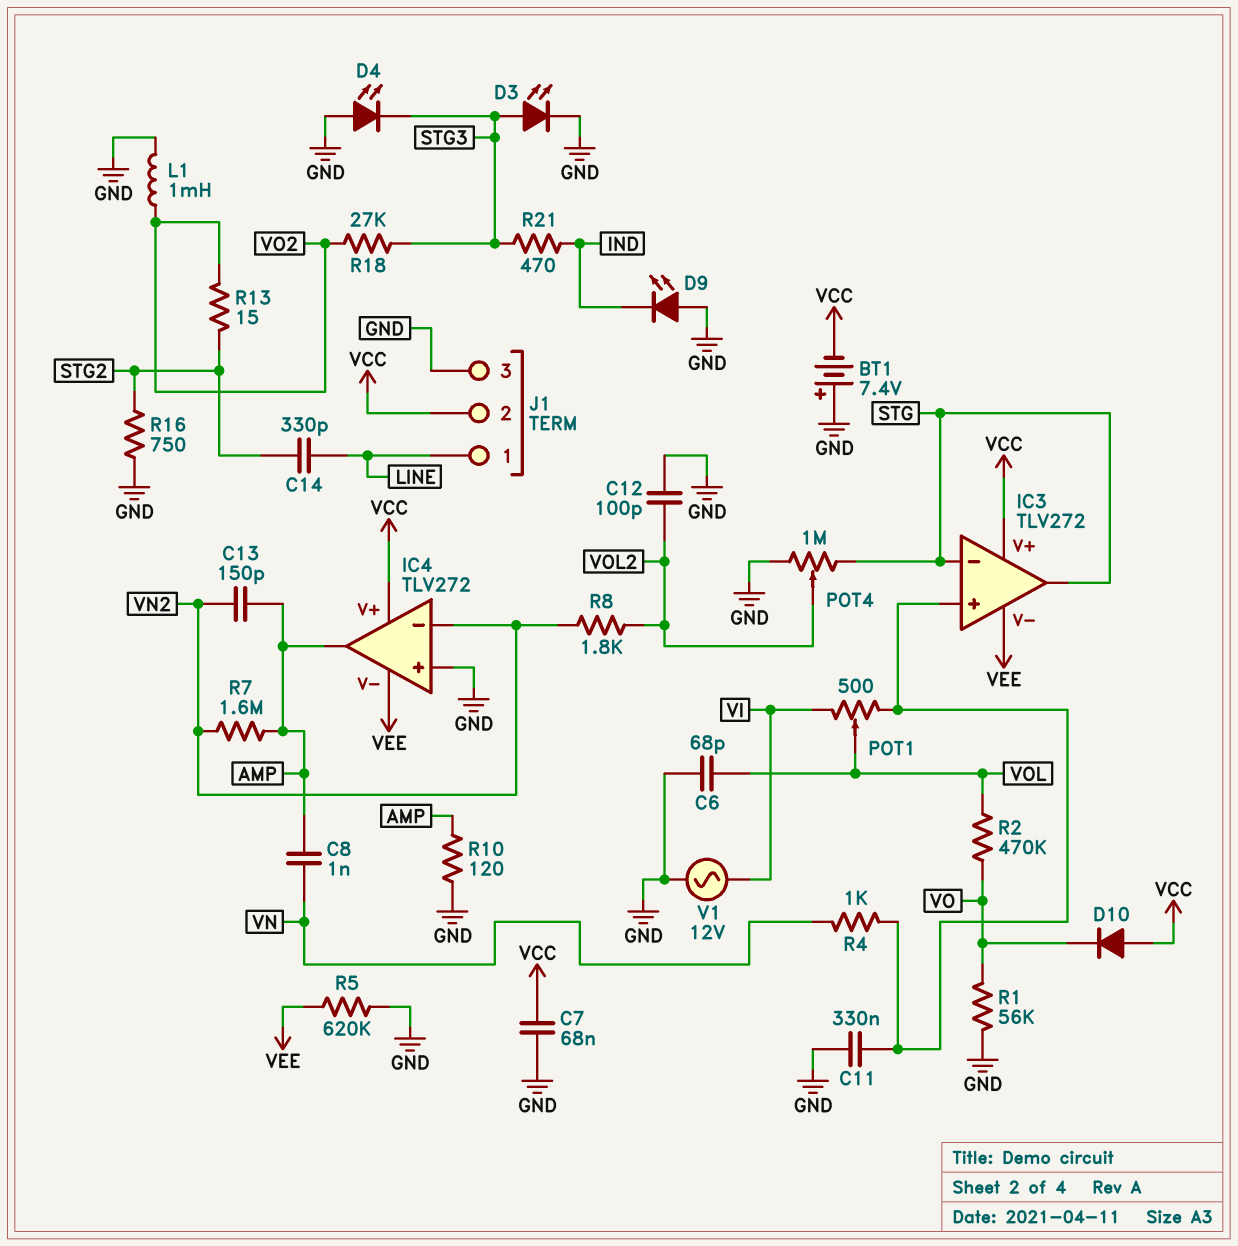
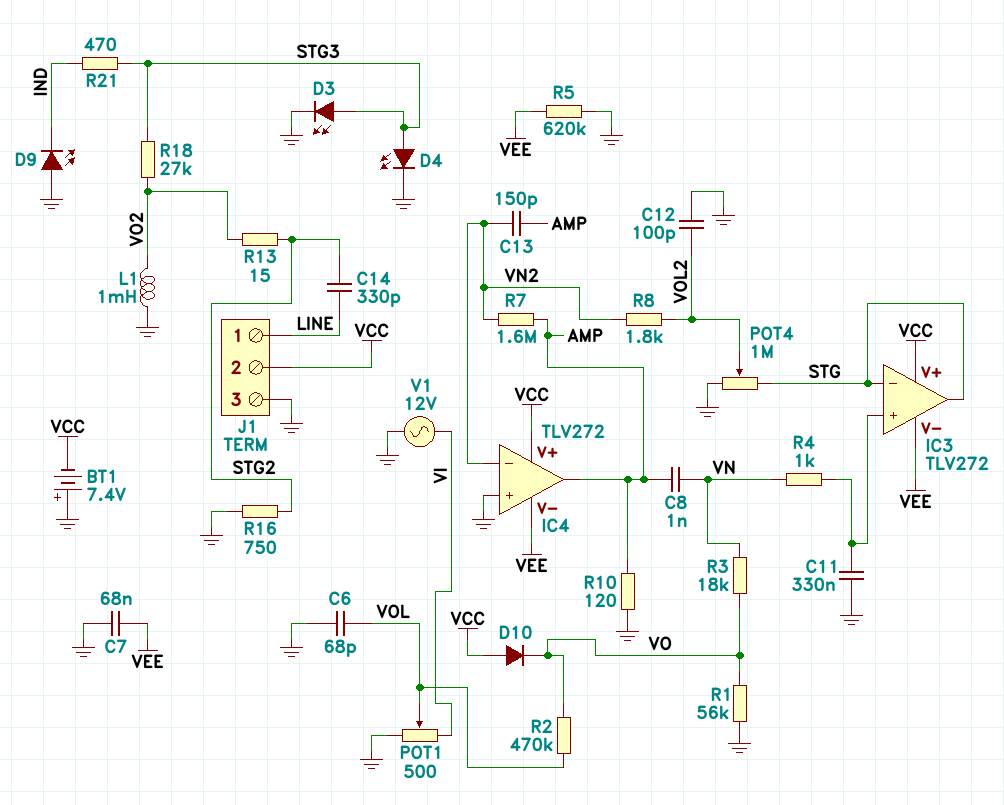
C7: 68nF (GND, VCC) -> 68nF (GND, VEE)
D4: LED (A GND, K STG3) -> LED (A STG3, K GND)
POT1: 500 (IC3/in+, VI, wiper VOL) -> 500 (GND, VI, wiper VOL)
R3: none -> 18k (VN, VO)

